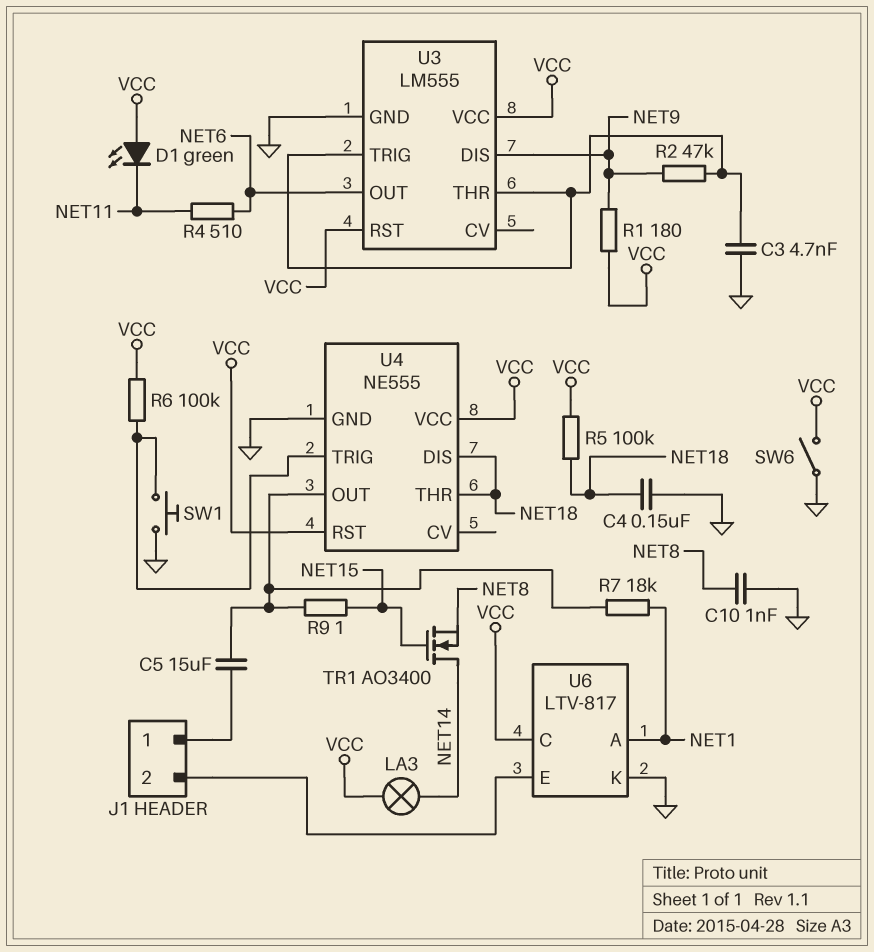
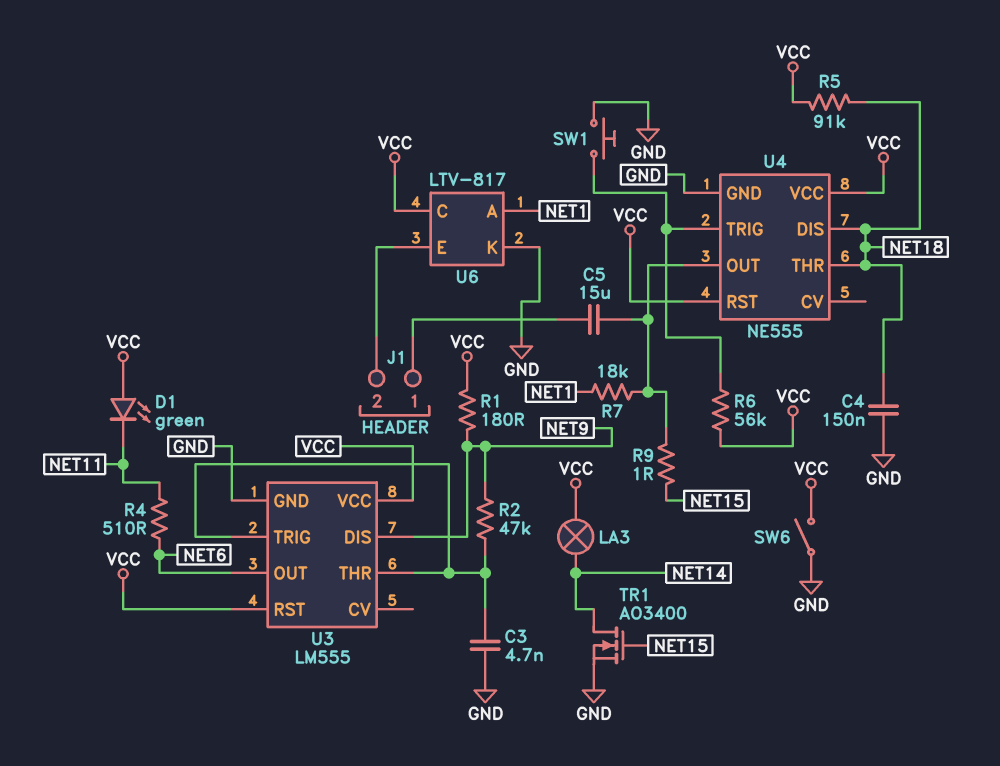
C10: 1nF (GND, NET8) -> none
R5: 100k (NET18, VCC) -> 91k (NET18, VCC)
R6: 100k (U4/TRIG, VCC) -> 56k (U4/TRIG, VCC)
TR1: NMOS AO3400 (G NET15, D NET14, S NET8) -> NMOS AO3400 (G NET15, D NET14, S GND)

